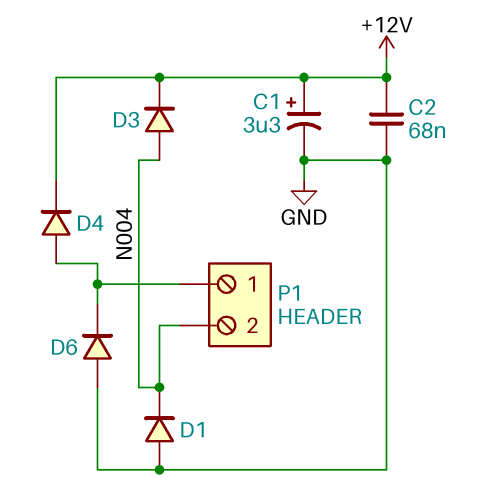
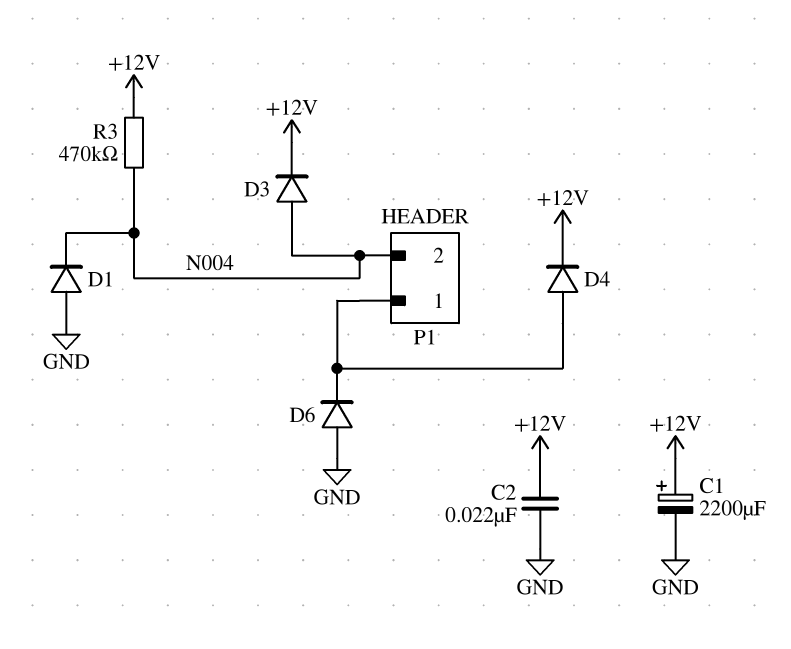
C1: 3.3uF (plus +12V, minus GND) -> 2200uF (plus +12V, minus GND)
C2: 68nF (+12V, GND) -> 22nF (+12V, GND)
R3: none -> 470k (+12V, N004)

